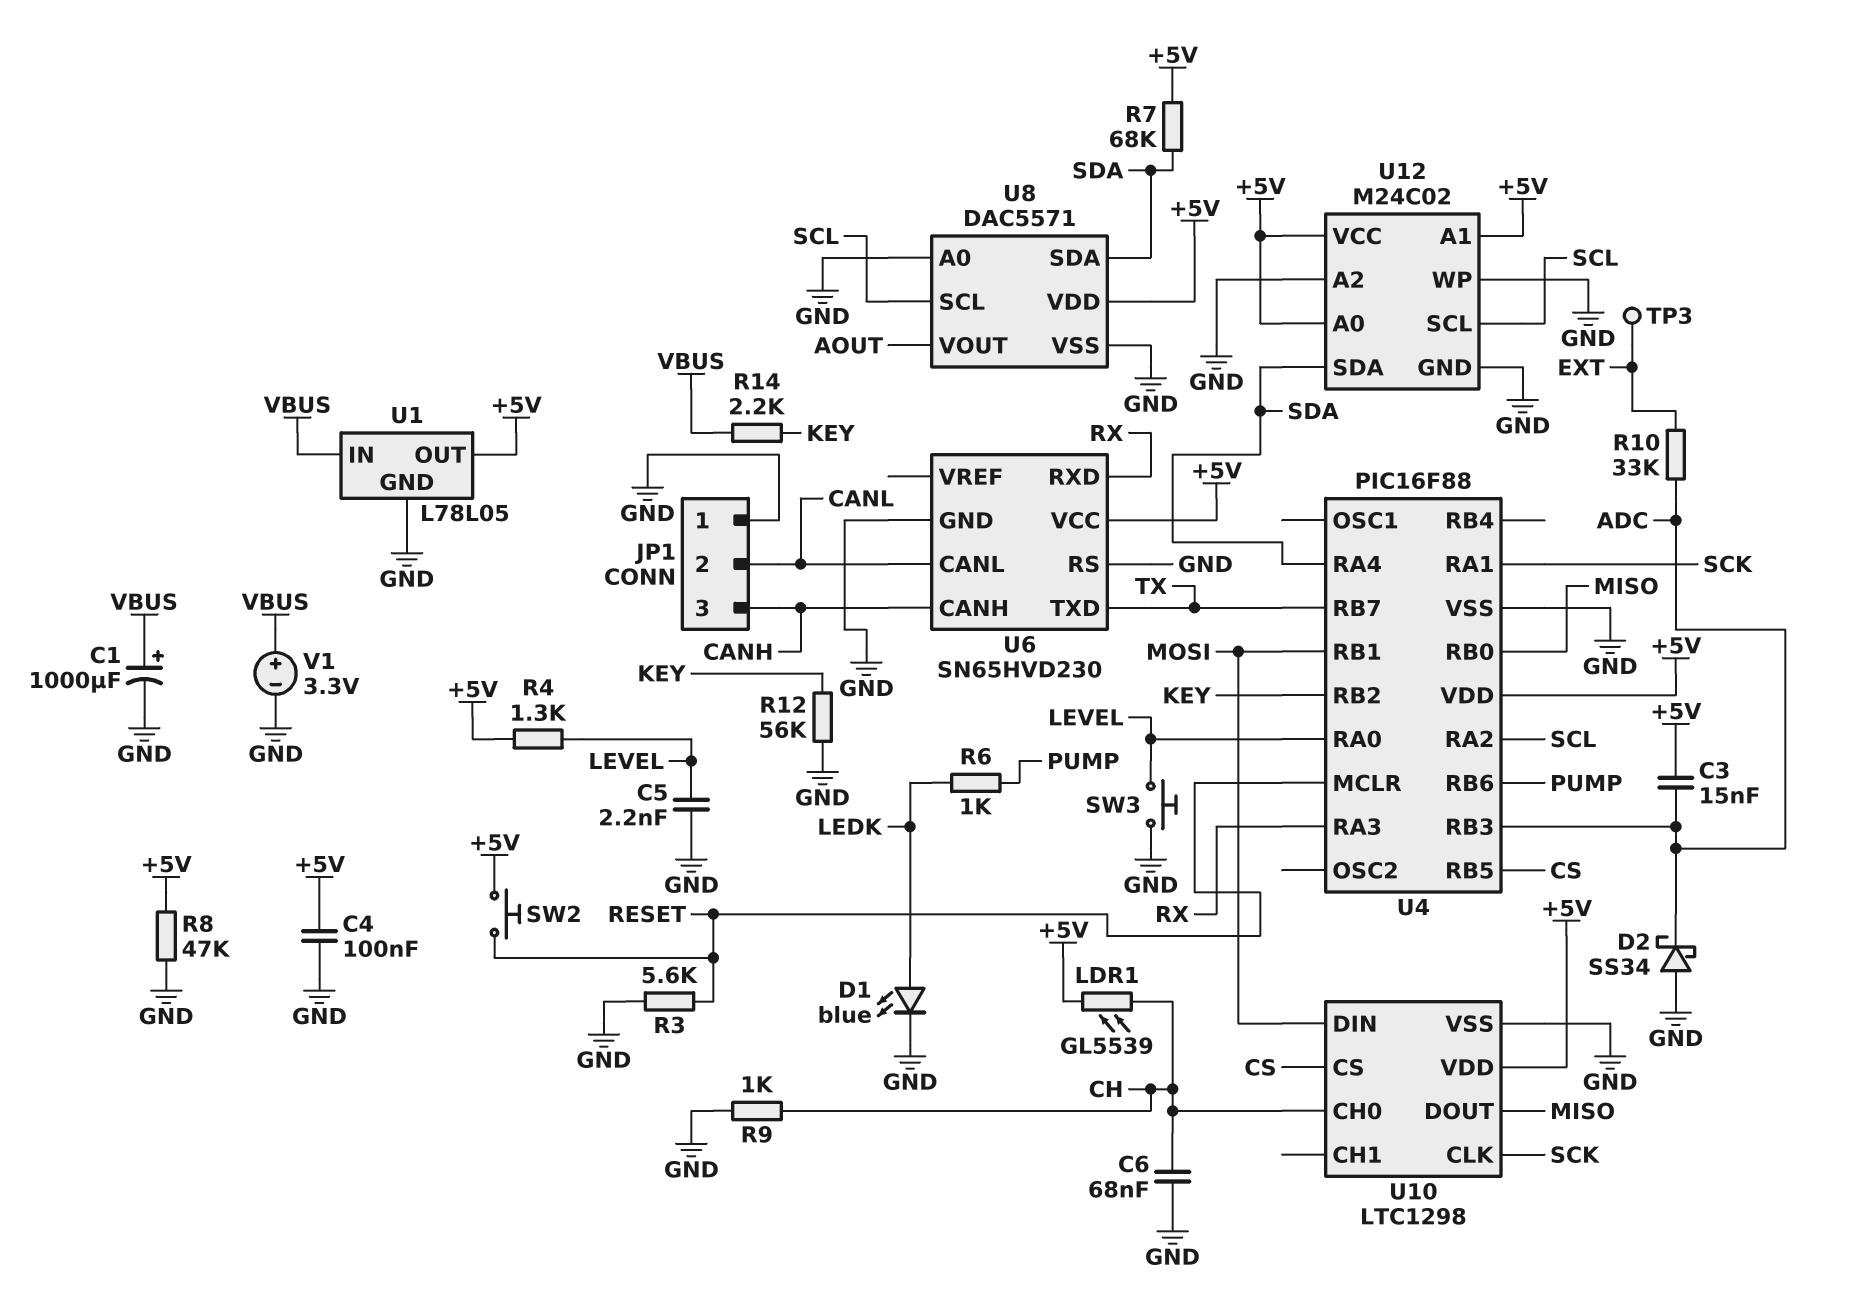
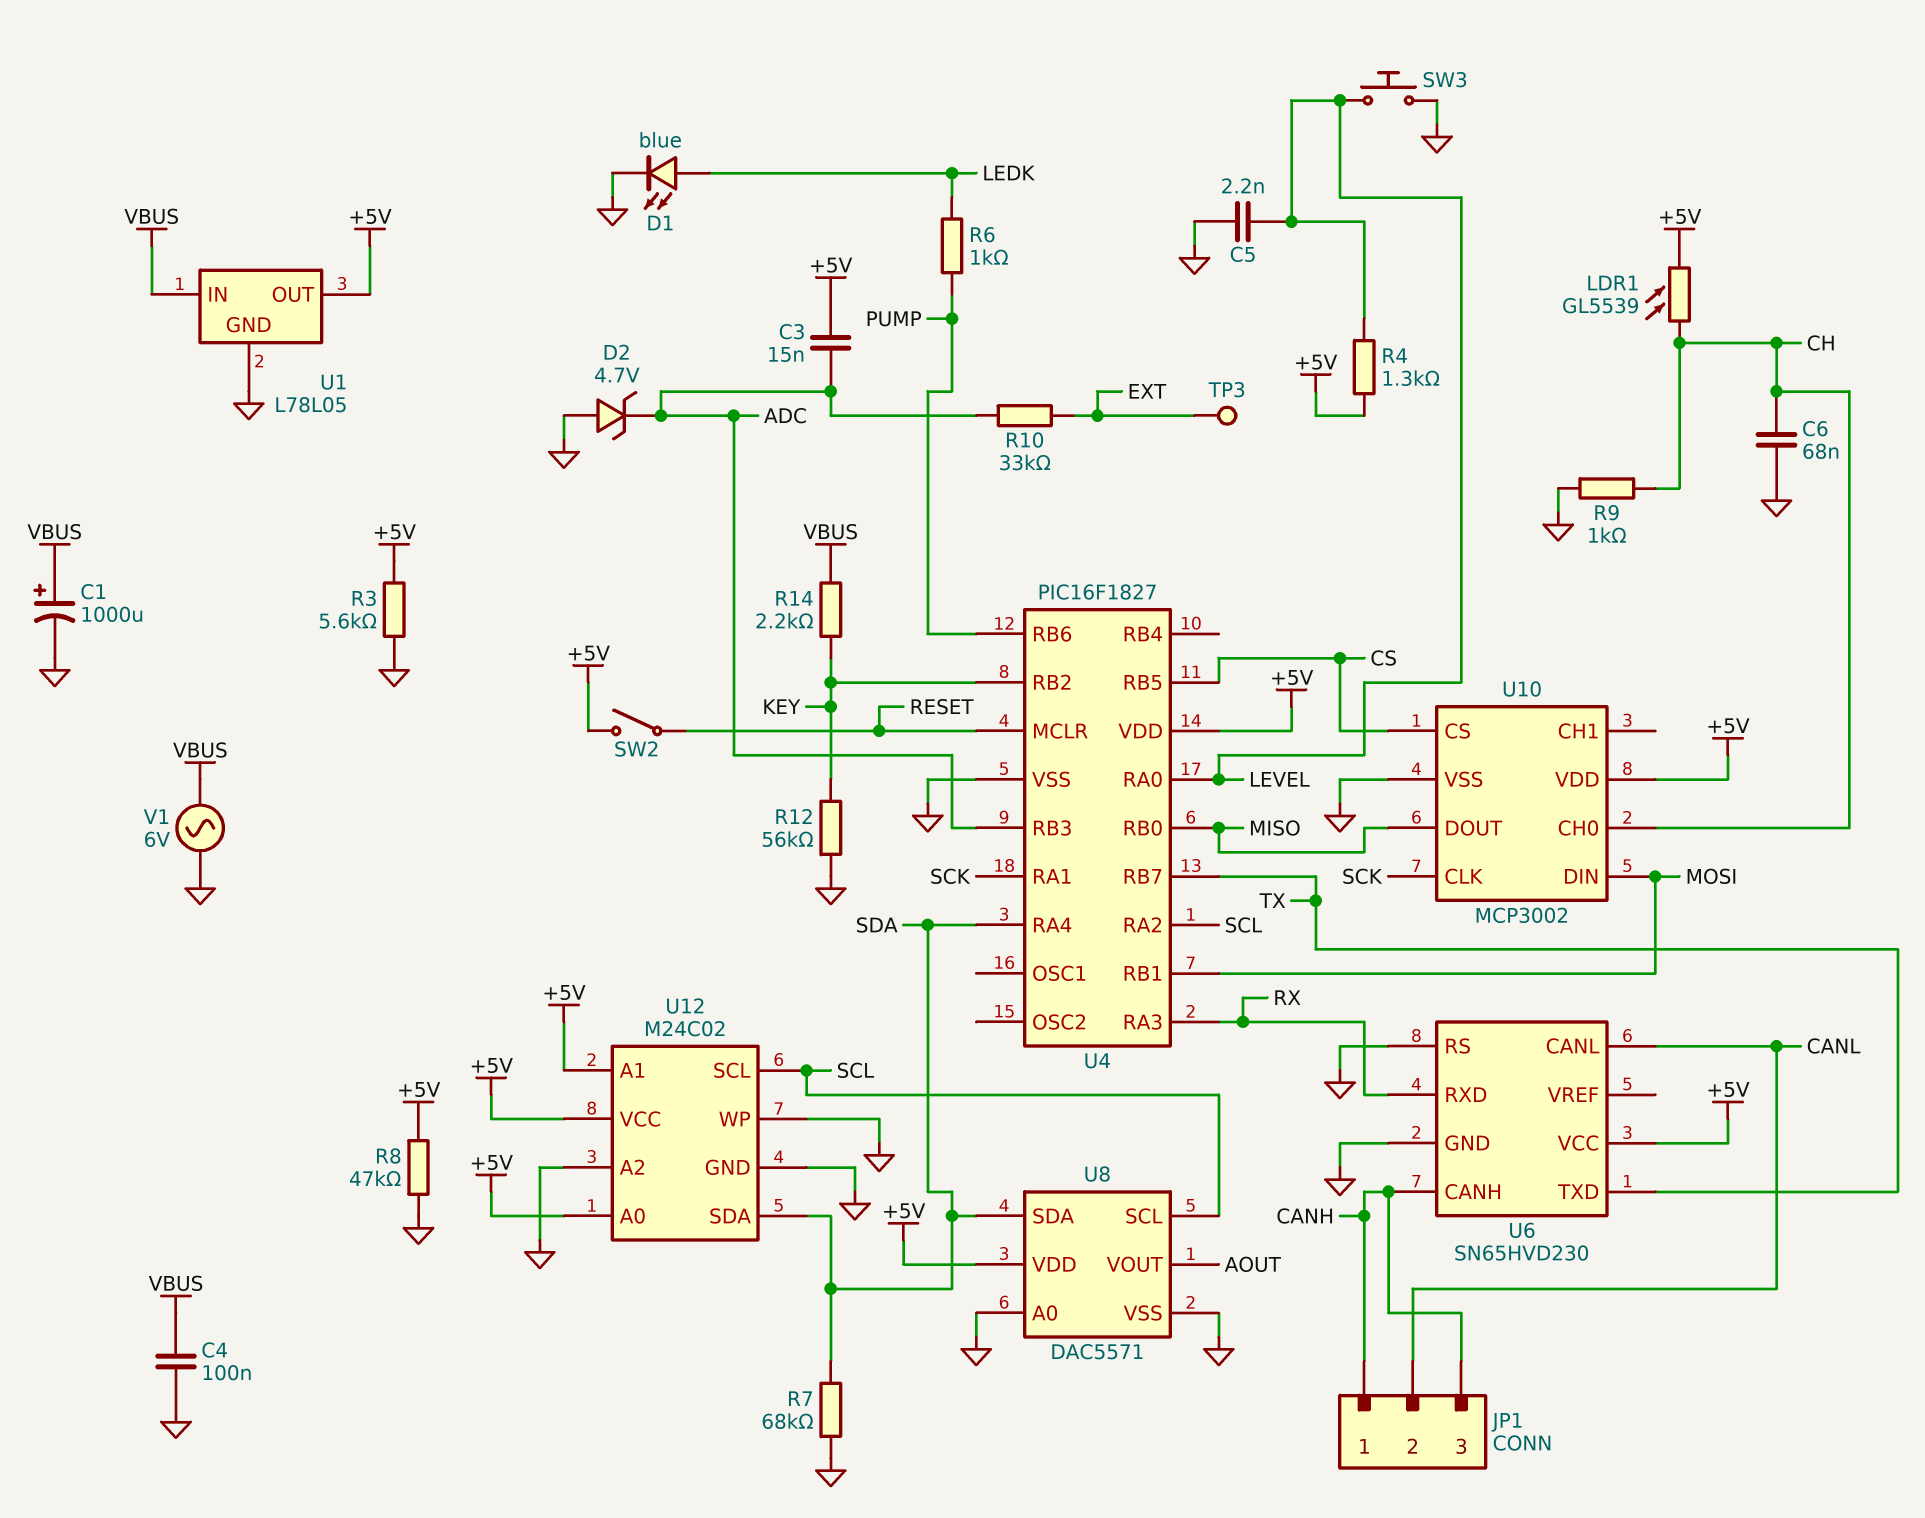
C4: 100nF (+5V, GND) -> 100nF (GND, VBUS)
D2: schottky SS34 (A GND, K ADC) -> zener 4.7V (A GND, K ADC)
JP1 pin 1: GND -> CANH
R3: 5.6k (GND, RESET) -> 5.6k (+5V, GND)
R7: 68k (+5V, SDA) -> 68k (GND, SDA)
SW2: button (+5V, RESET) -> switch (+5V, RESET)
U4: PIC16F88 -> PIC16F1827
U10: LTC1298 -> MCP3002
V1: 3.3V (plus VBUS, minus GND) -> AC 6V (GND, VBUS)

